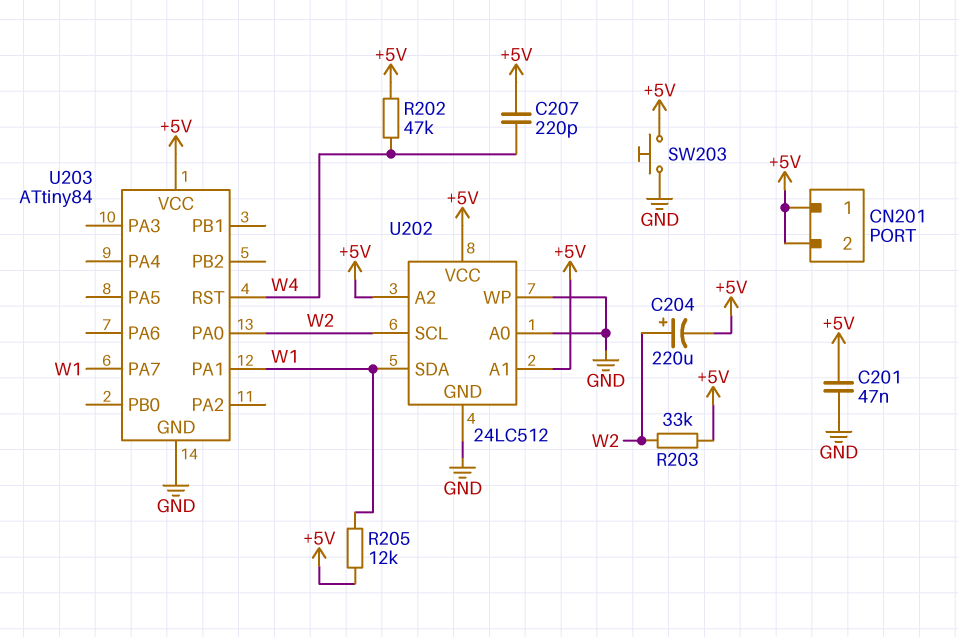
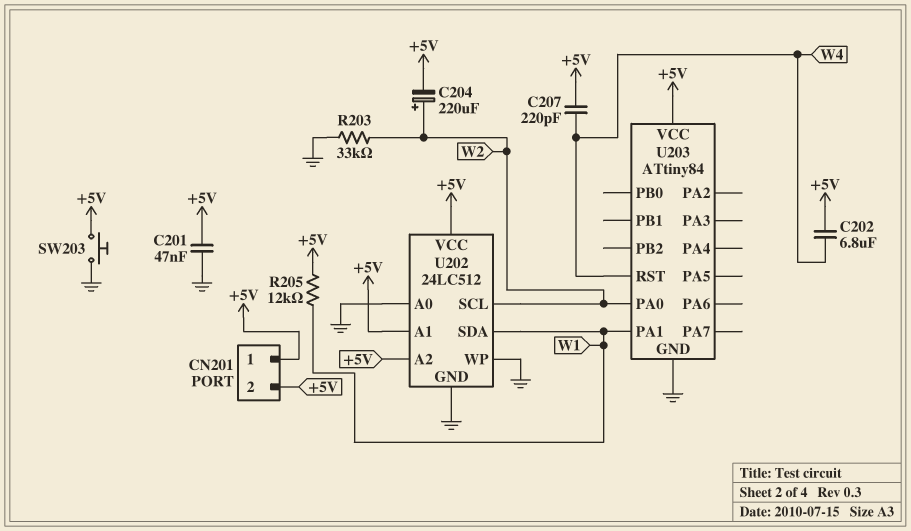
C202: none -> 6.8uF (+5V, W4)
R202: 47k (+5V, W4) -> none
R203: 33k (+5V, W2) -> 33k (GND, W2)
U203 pin PA7: W1 -> none

